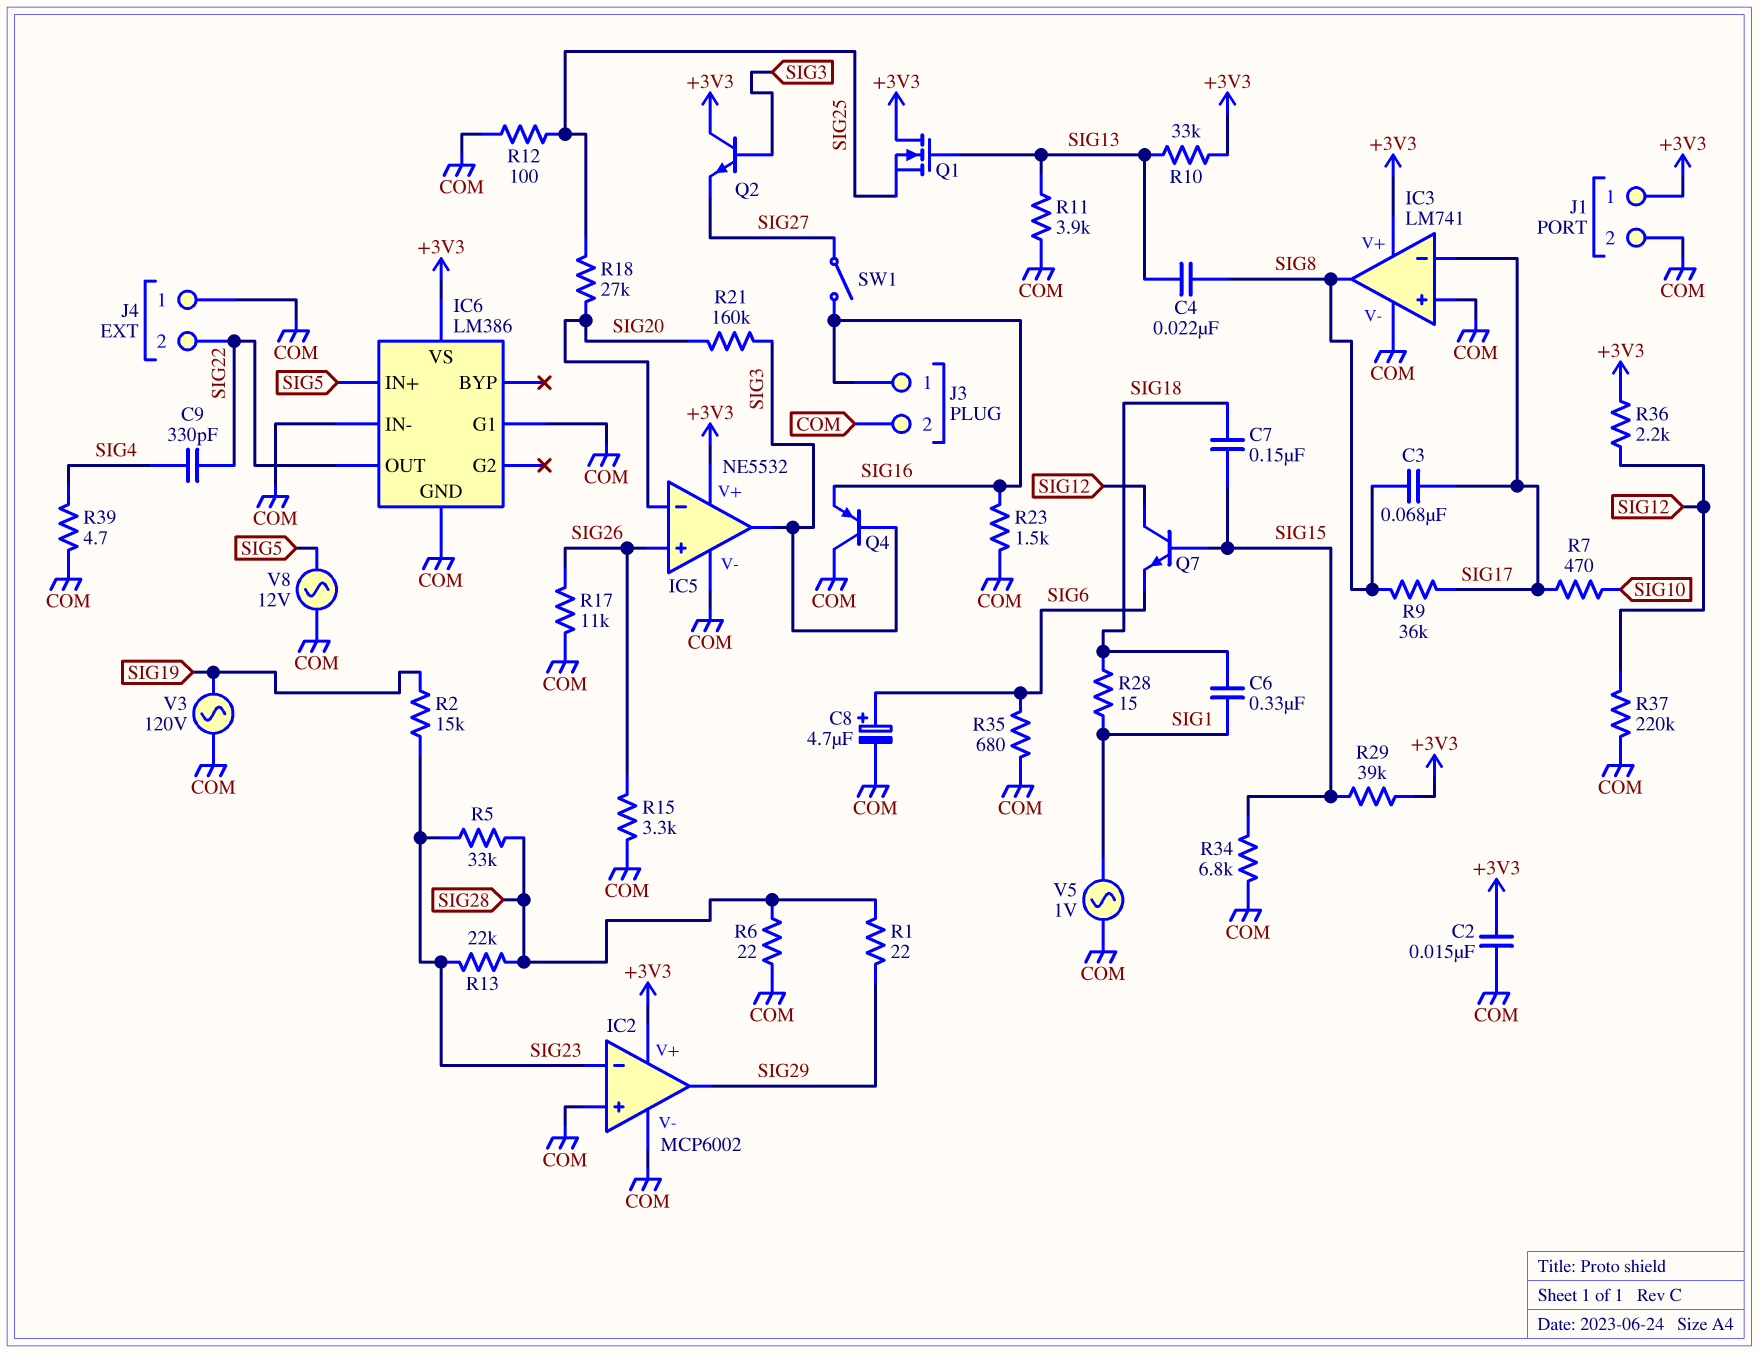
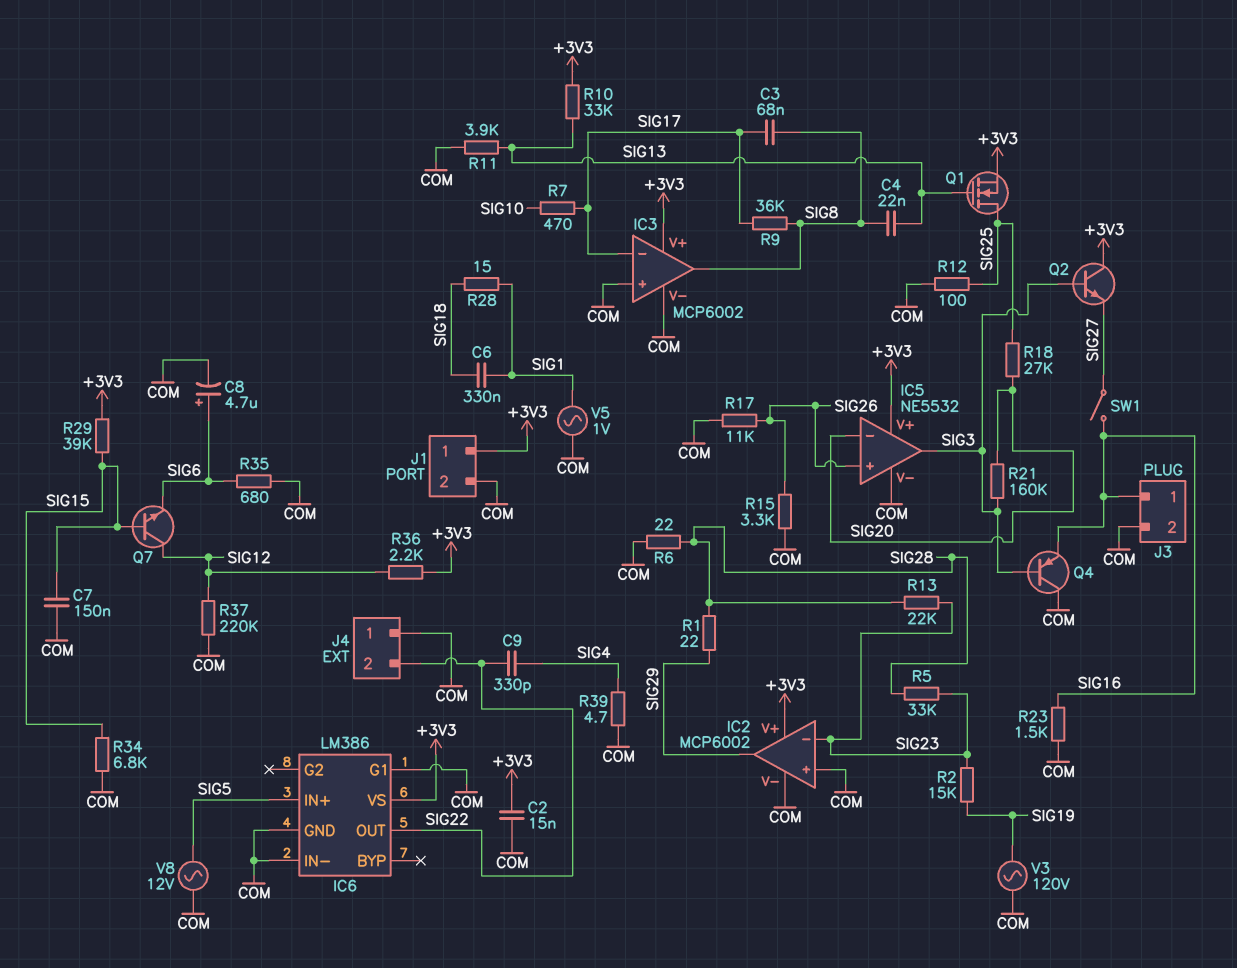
C7: 150nF (SIG15, SIG18) -> 150nF (COM, SIG15)
IC3: LM741 -> MCP6002
Q1: NMOS (G SIG13, D +3V3, S SIG25) -> NMOS (G SIG13, D SIG25, S +3V3)

